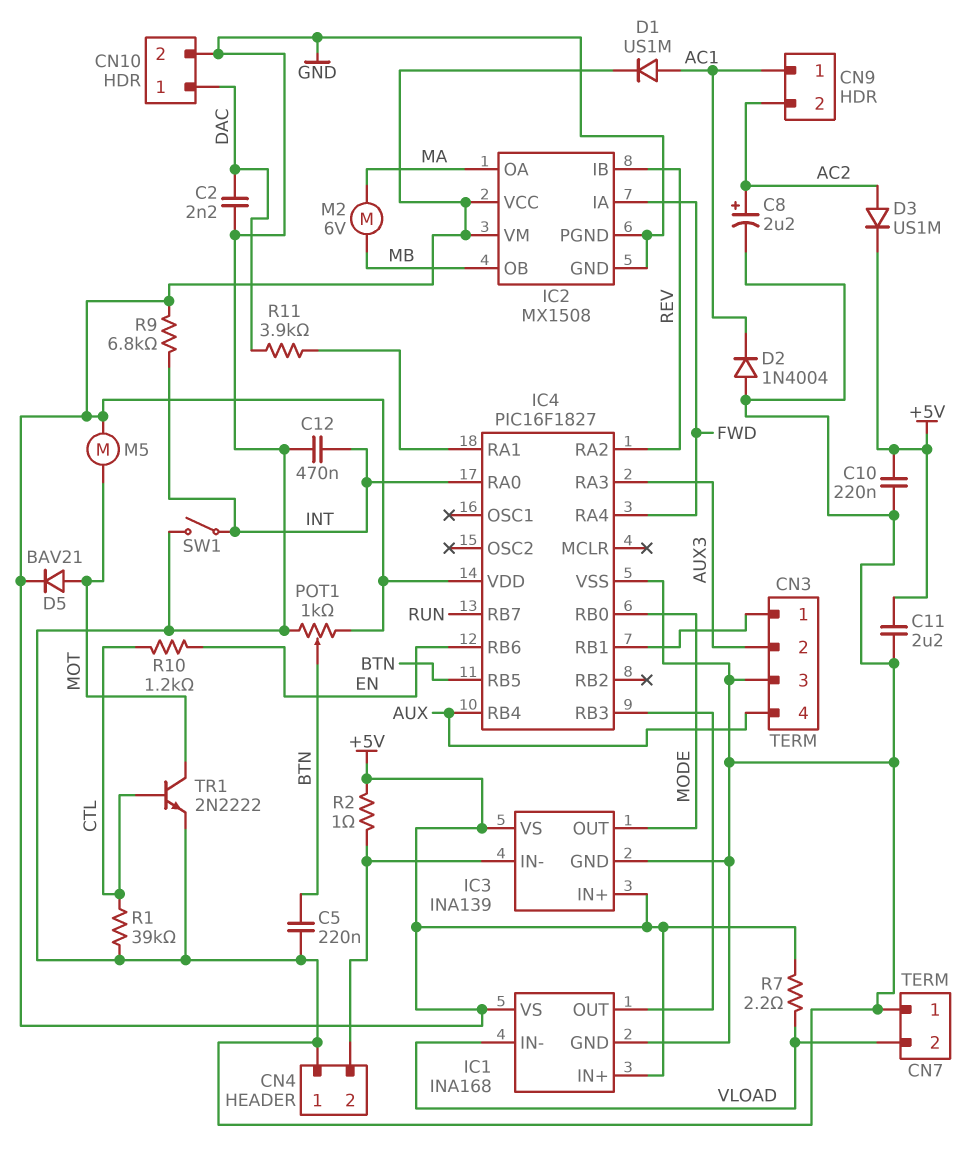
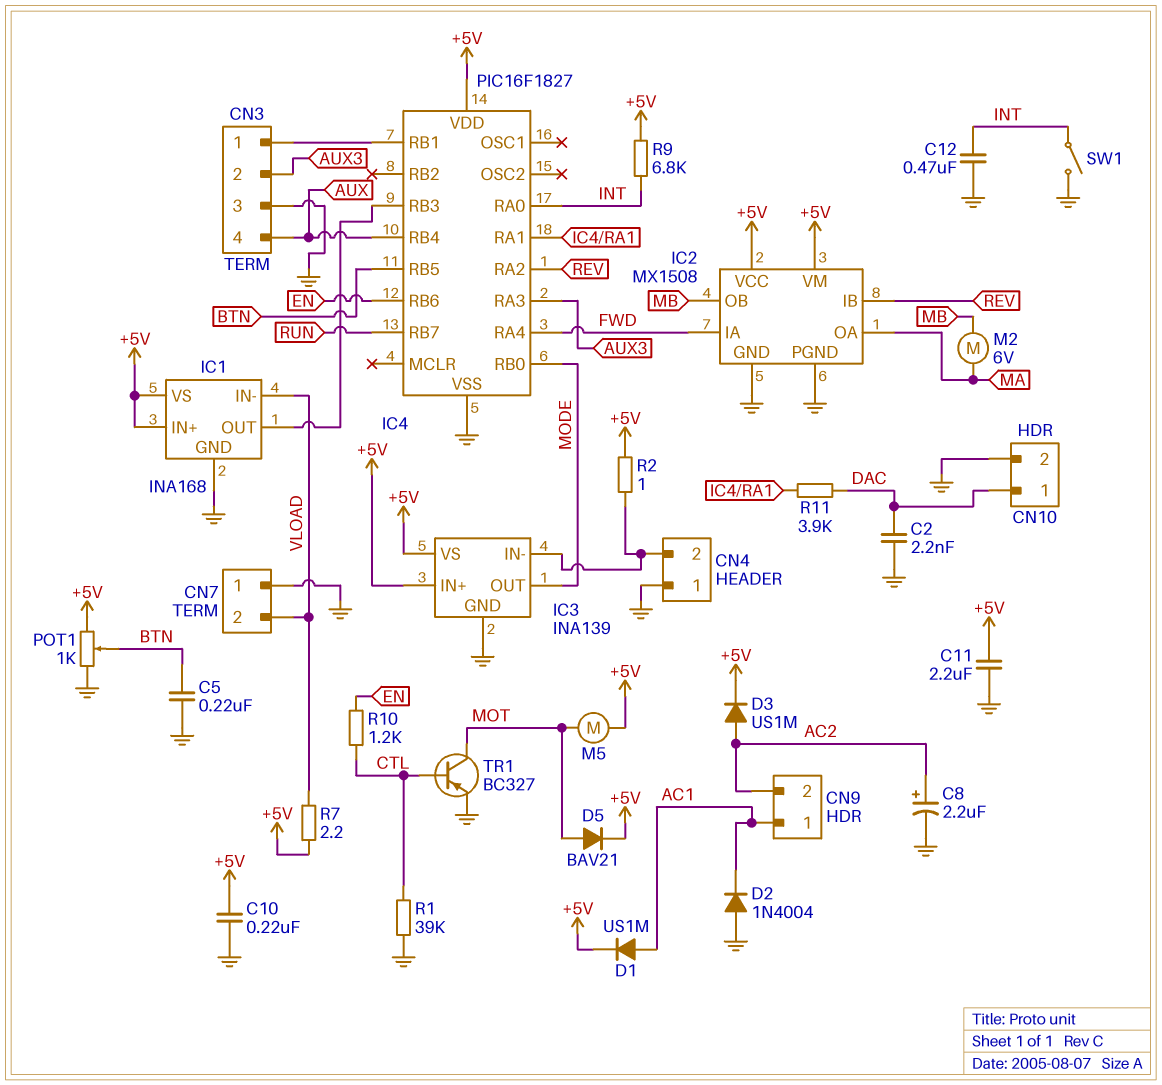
TR1: NPN 2N2222 (B CTL, C MOT, E GND) -> PNP BC327 (B CTL, C MOT, E GND)

